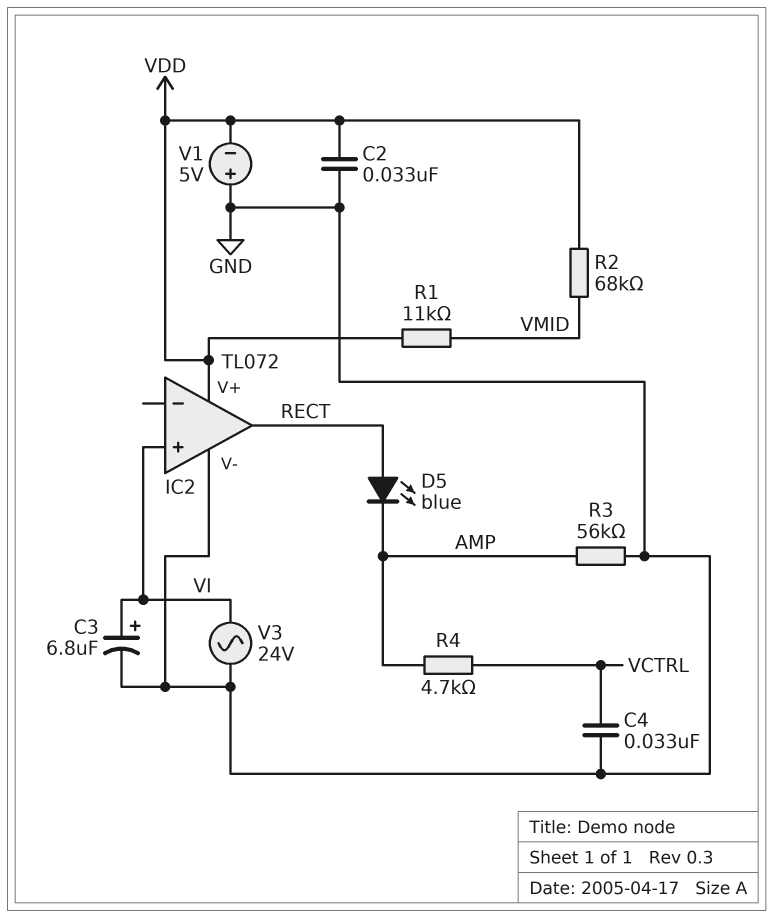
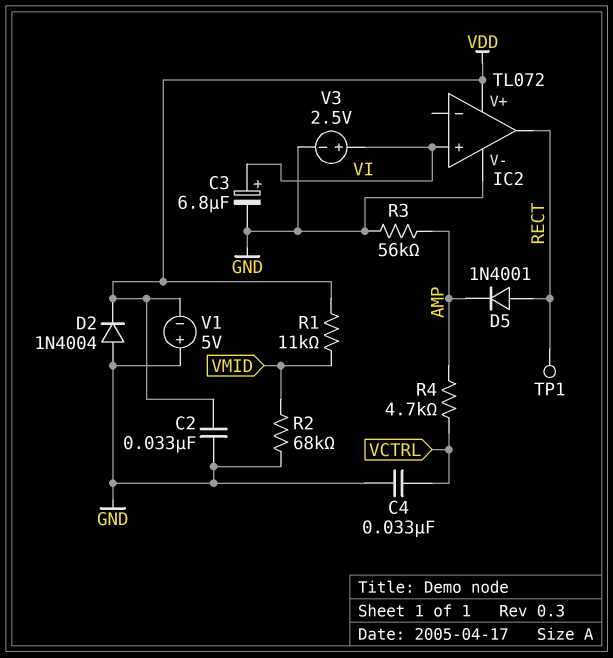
D2: none -> diode 1N4004 (A GND, K VDD)
D5: LED blue (A RECT, K AMP) -> diode 1N4001 (A RECT, K AMP)
R2: 68k (VDD, VMID) -> 68k (GND, VMID)
TP1: none -> test point (RECT)
V3: AC 24V (GND, VI) -> 2.5V (plus VI, minus GND)

